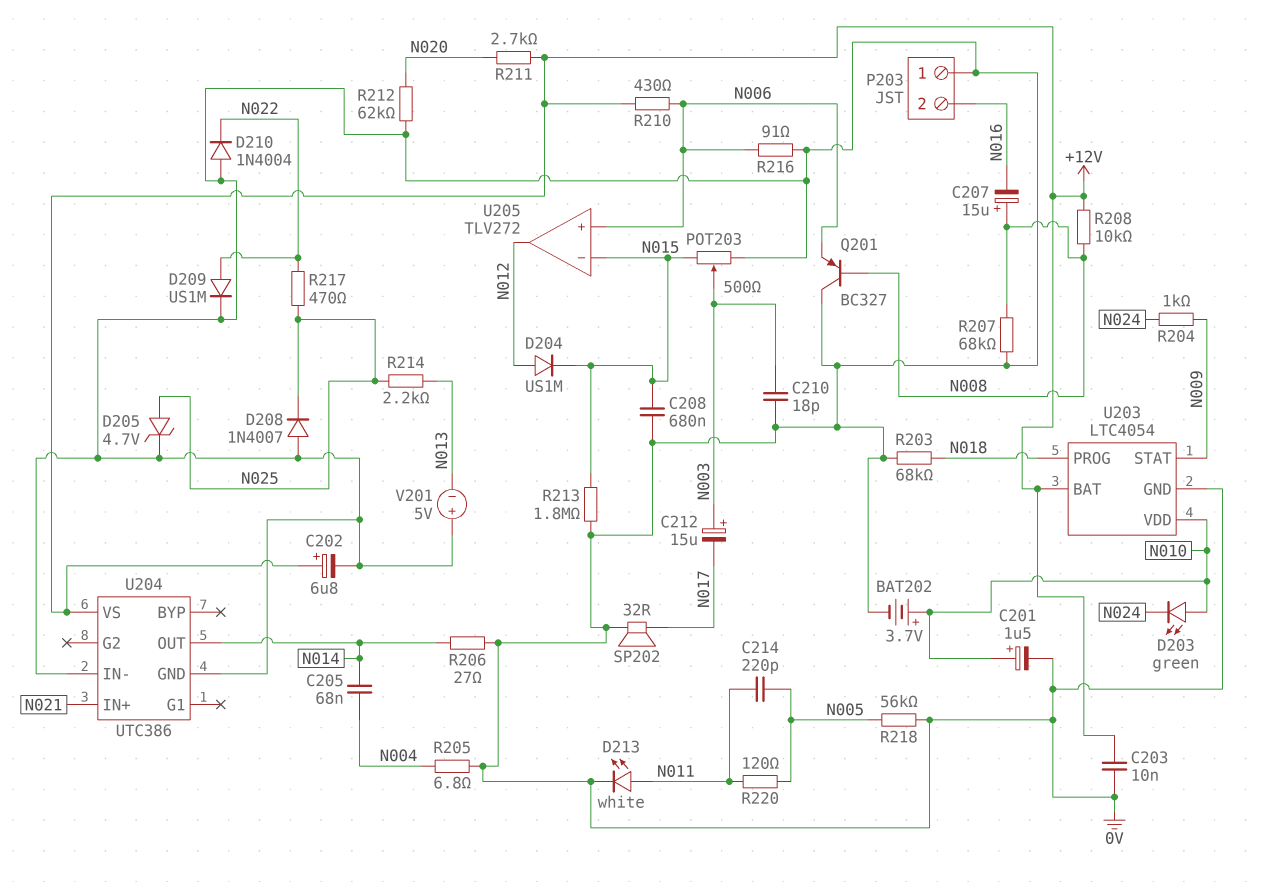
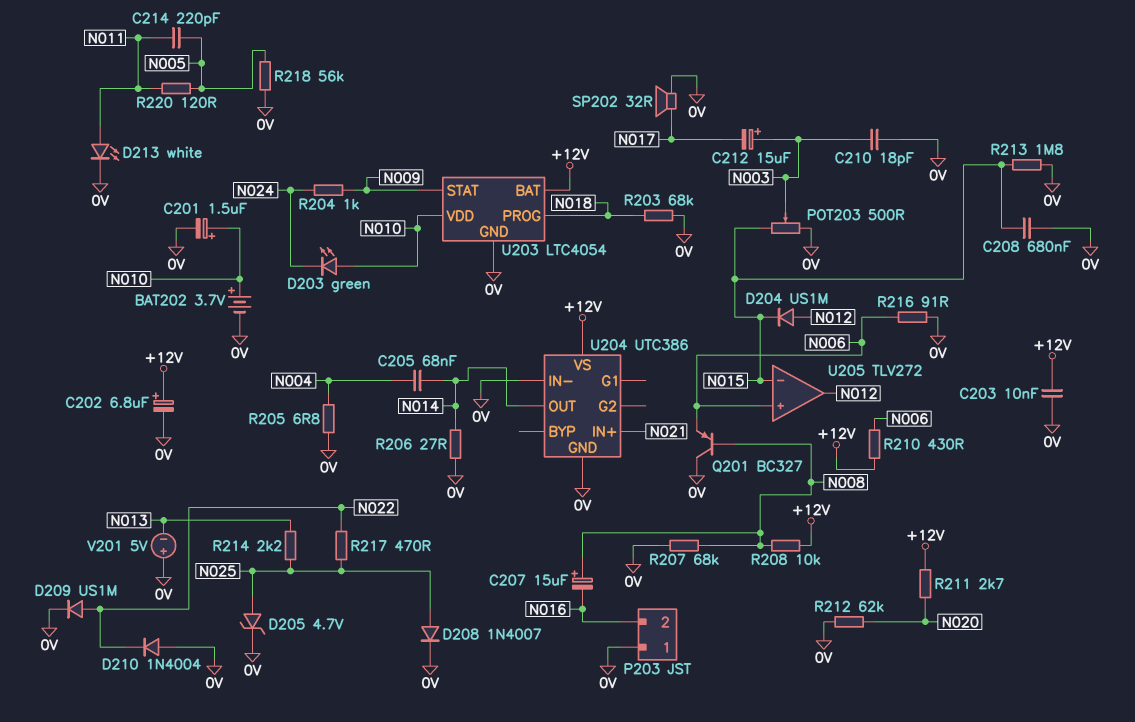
D208: diode 1N4007 (A 0V, K N025) -> diode 1N4007 (A N025, K 0V)

